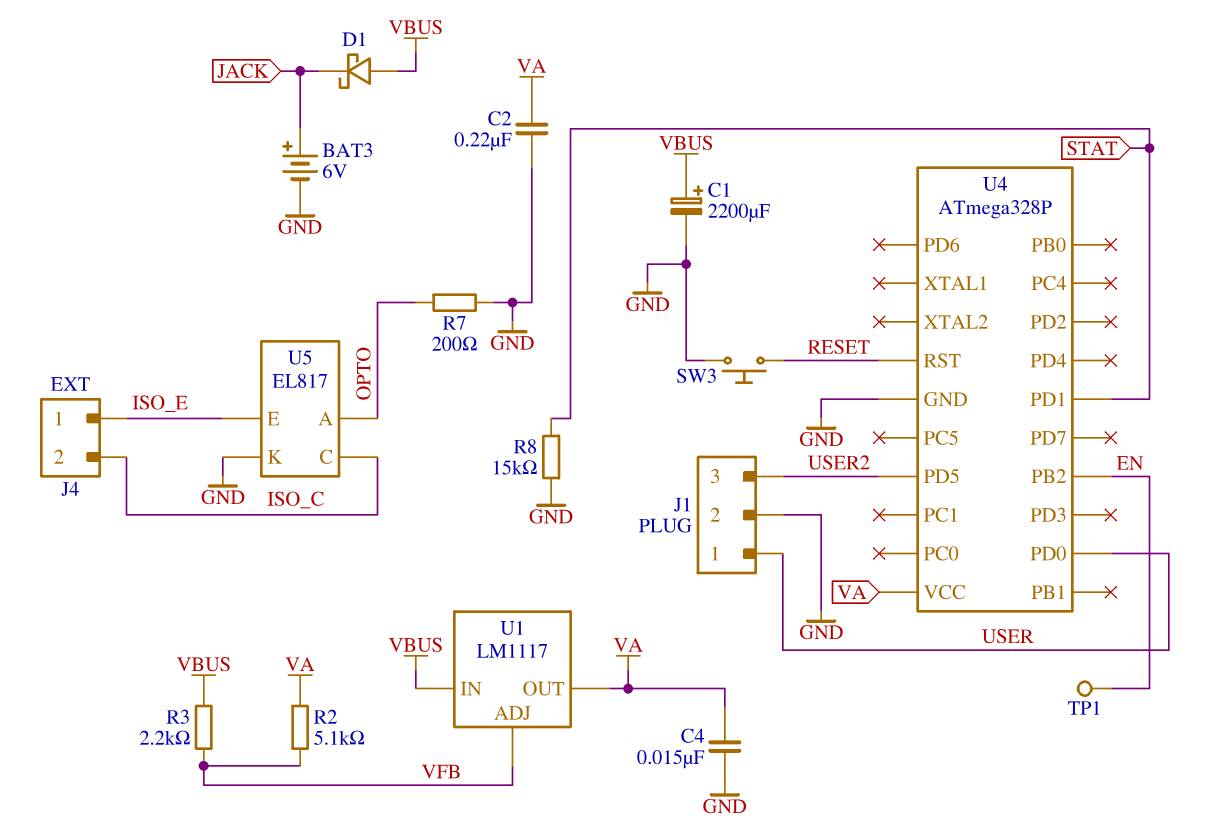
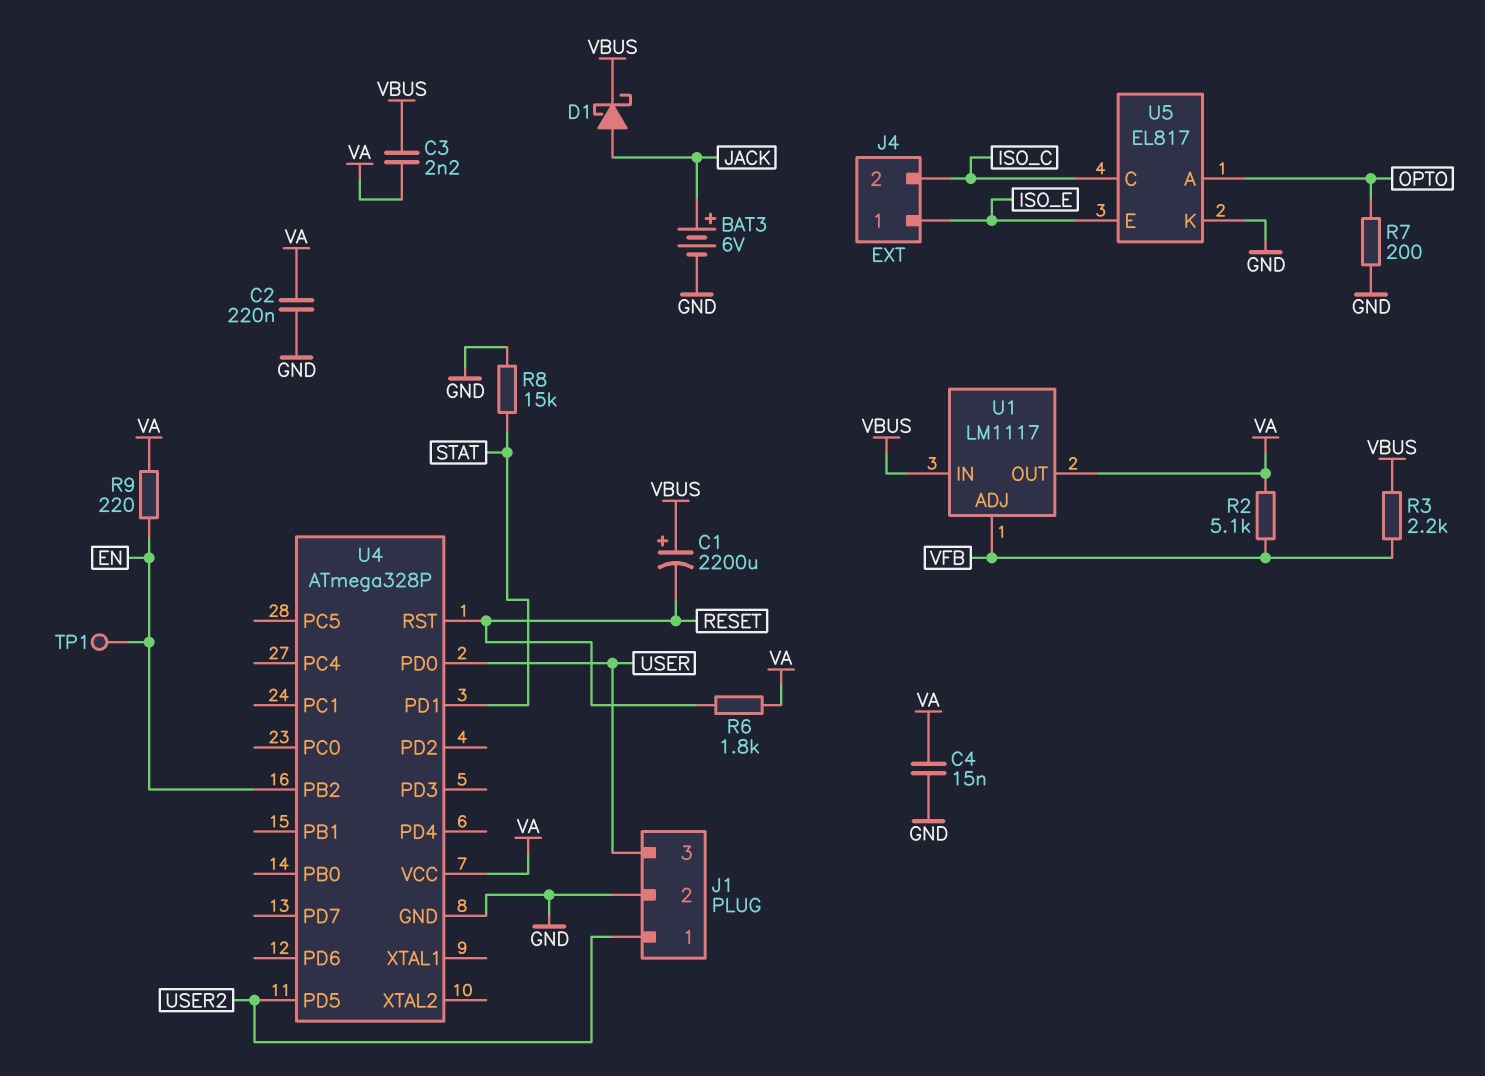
C1: 2200uF (plus VBUS, minus GND) -> 2200uF (plus VBUS, minus RESET)
C3: none -> 2.2nF (VA, VBUS)
D1: schottky (A VBUS, K JACK) -> schottky (A JACK, K VBUS)
J1 pin 1: USER -> USER2
J1 pin 3: USER2 -> USER
R6: none -> 1.8k (RESET, VA)
R9: none -> 220 (EN, VA)
SW3: button (GND, RESET) -> none

